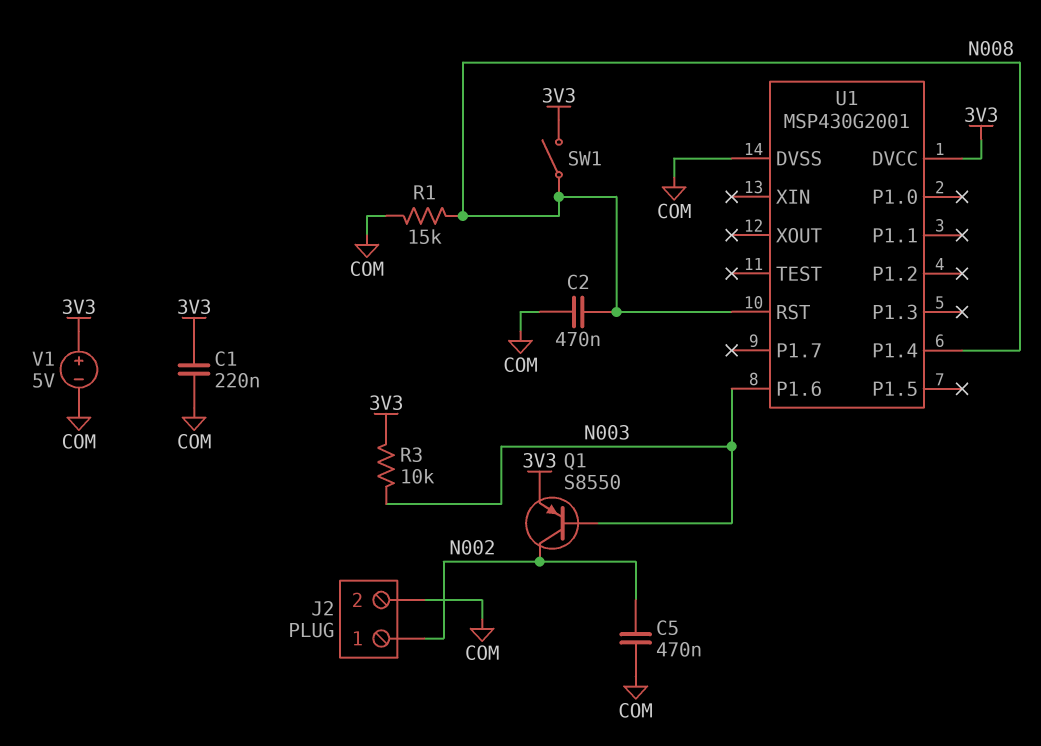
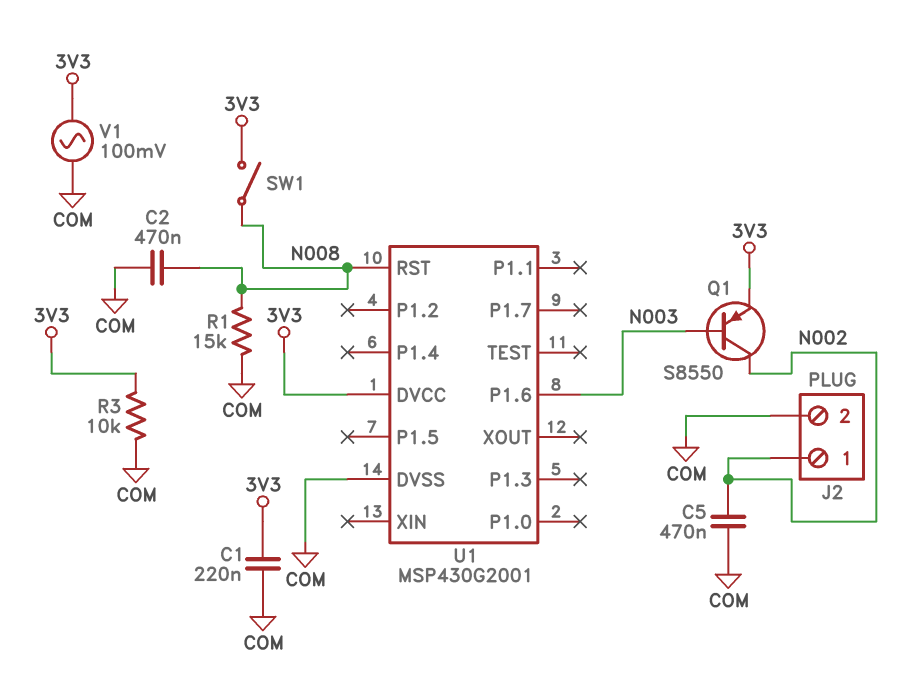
R3: 10k (3V3, N003) -> 10k (3V3, COM)
U1 pin P1.4: N008 -> none
V1: 5V (plus 3V3, minus COM) -> AC 100mV (3V3, COM)

